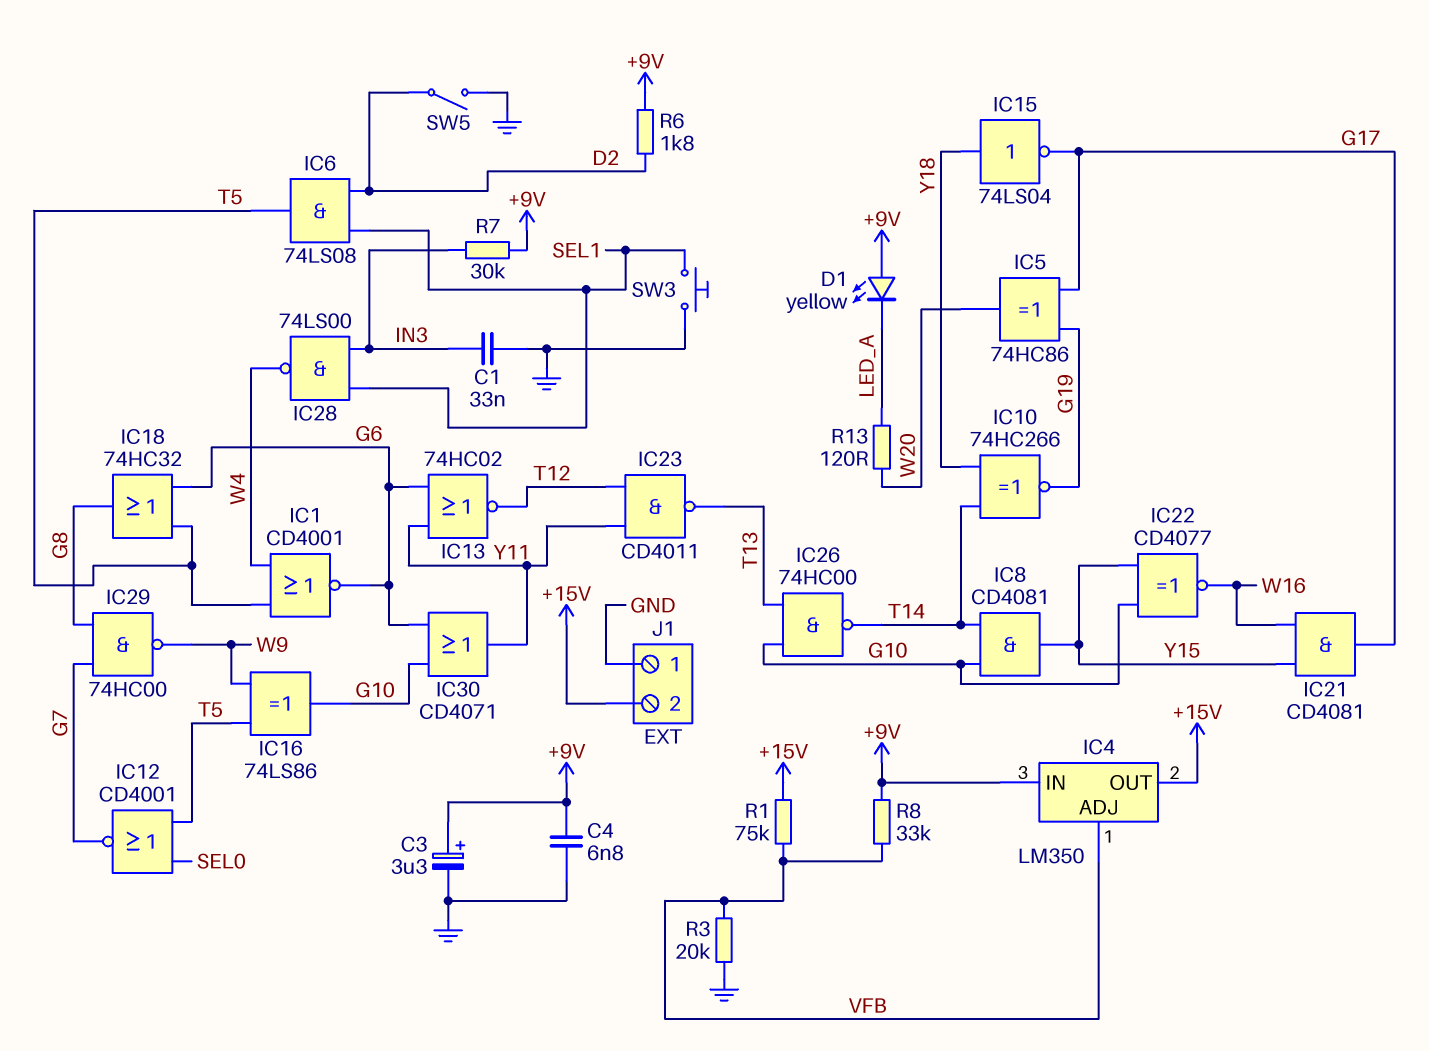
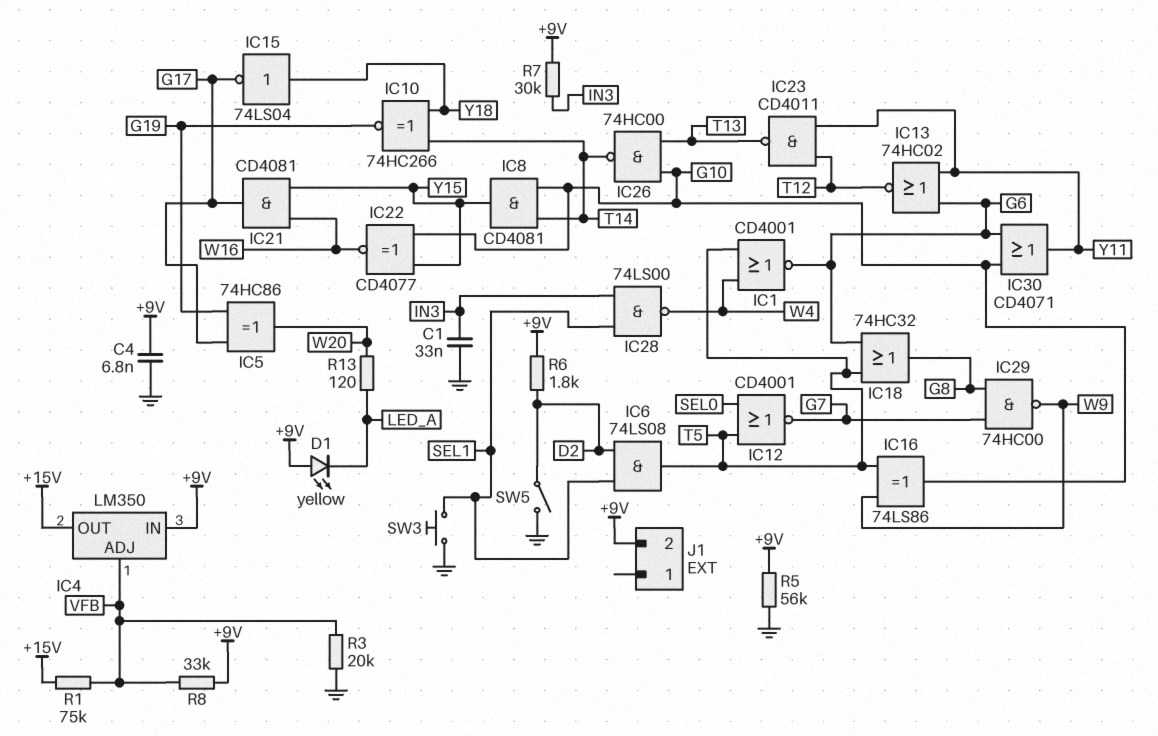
C3: 3.3uF (plus +9V, minus GND) -> none
J1 pin 1: GND -> none
J1 pin 2: +15V -> +9V
R5: none -> 56k (+9V, GND)

